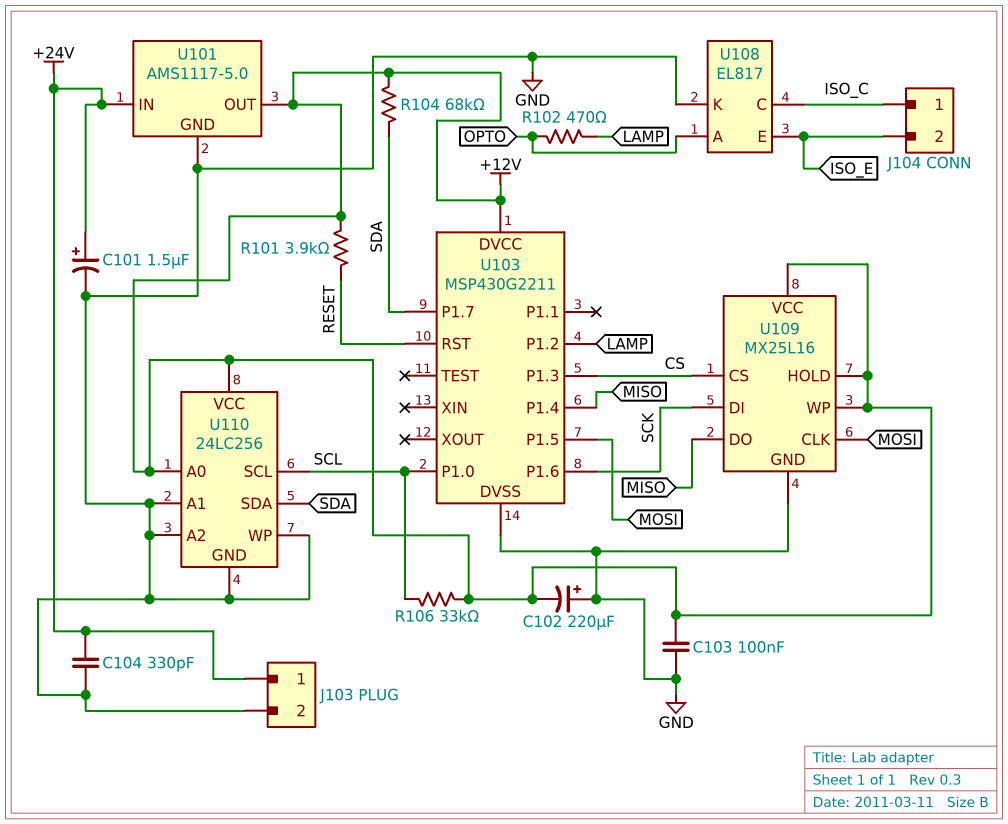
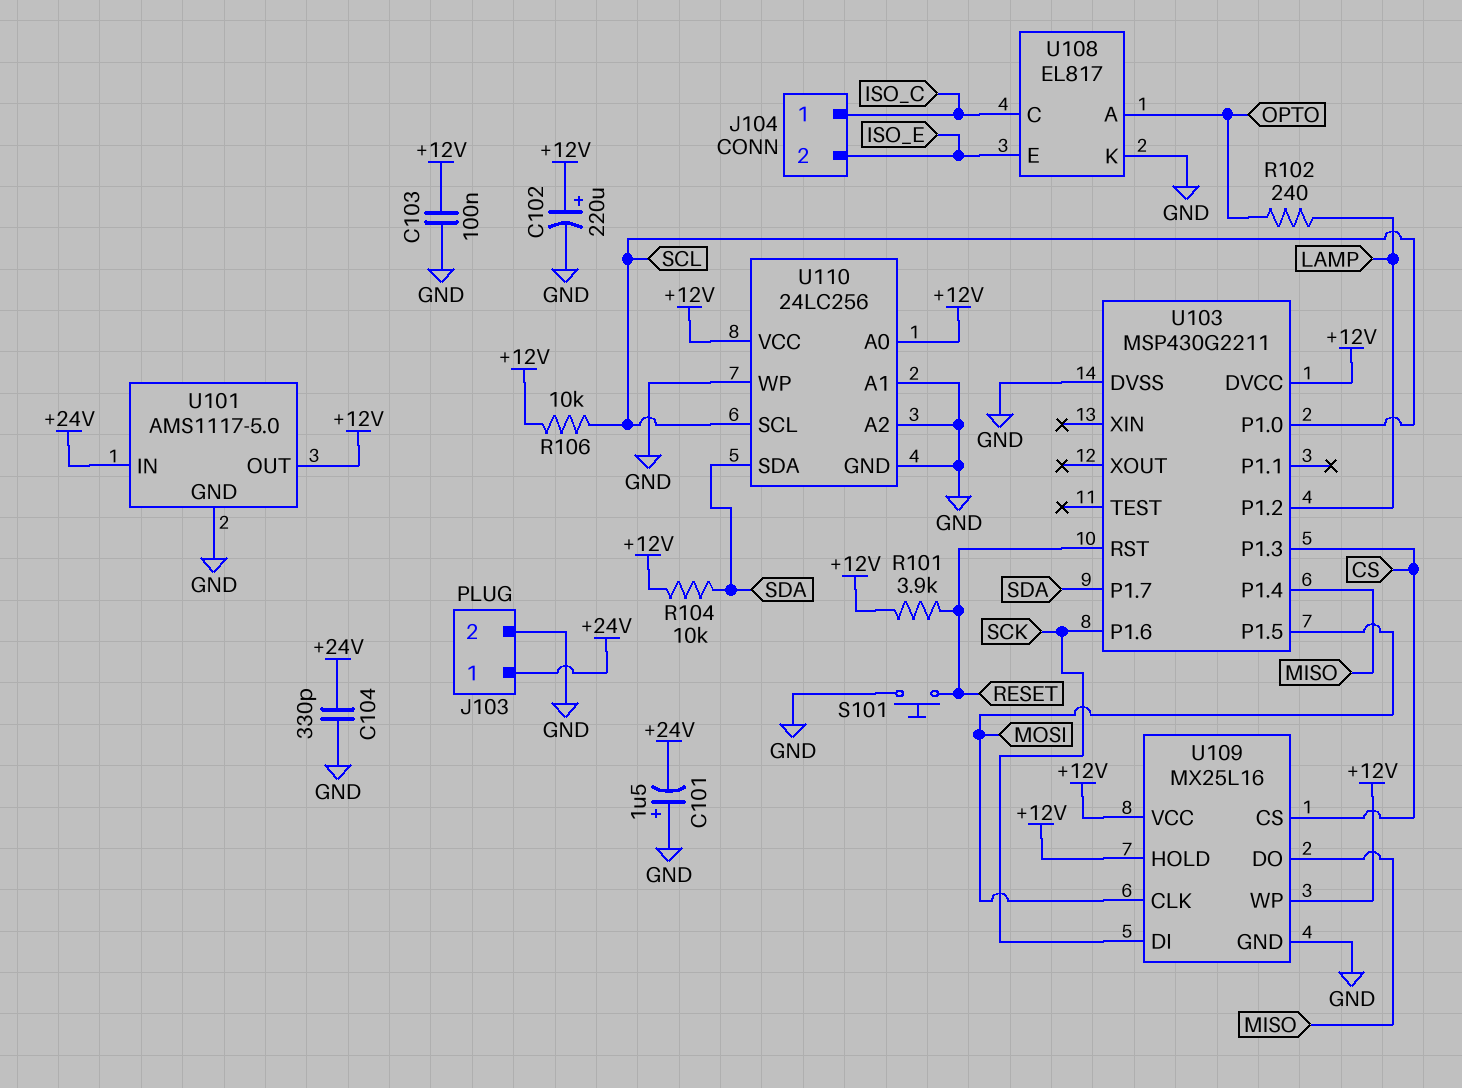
C101: 1.5uF (plus +24V, minus GND) -> 1.5uF (plus GND, minus +24V)
C102: 220uF (plus GND, minus +12V) -> 220uF (plus +12V, minus GND)
R102: 470 (LAMP, OPTO) -> 240 (LAMP, OPTO)
R104: 68k (+12V, SDA) -> 10k (+12V, SDA)
R106: 33k (+12V, SCL) -> 10k (+12V, SCL)
S101: none -> button (GND, RESET)

